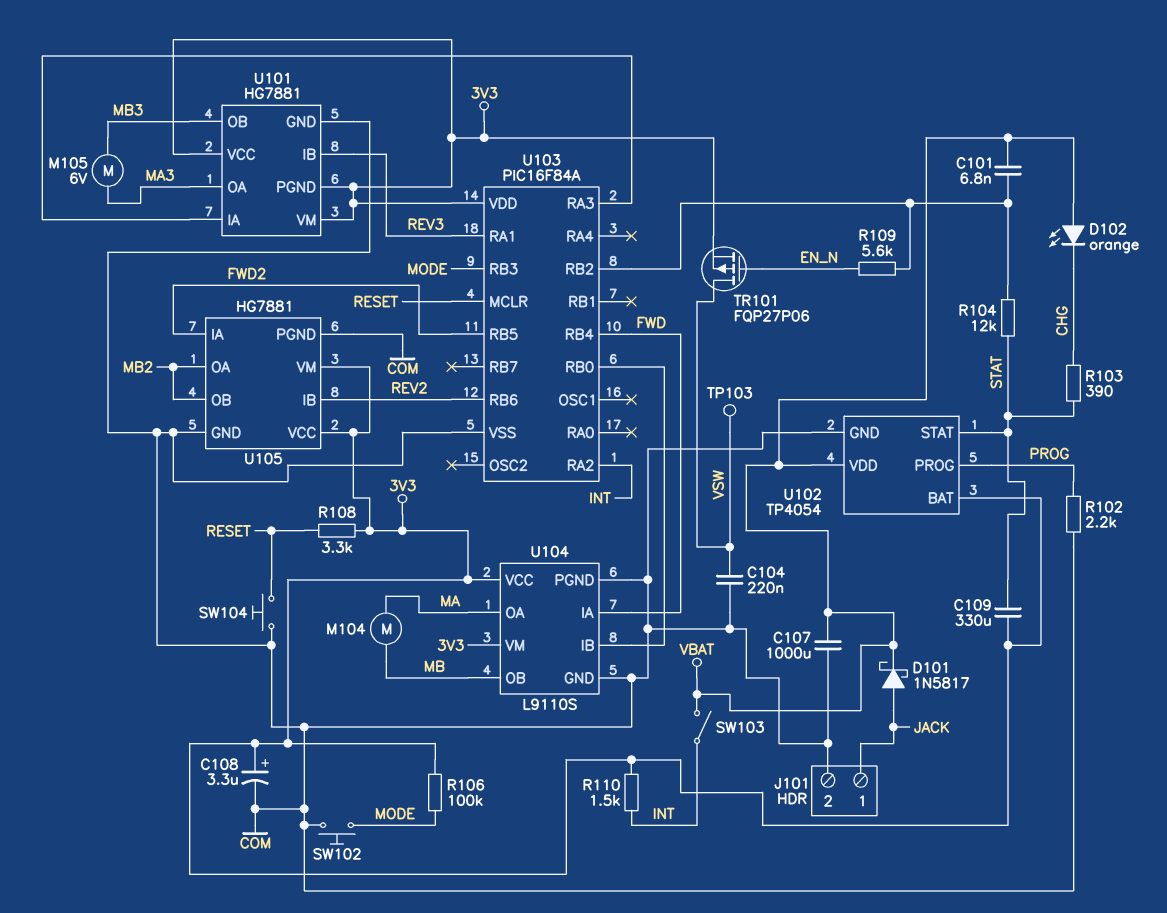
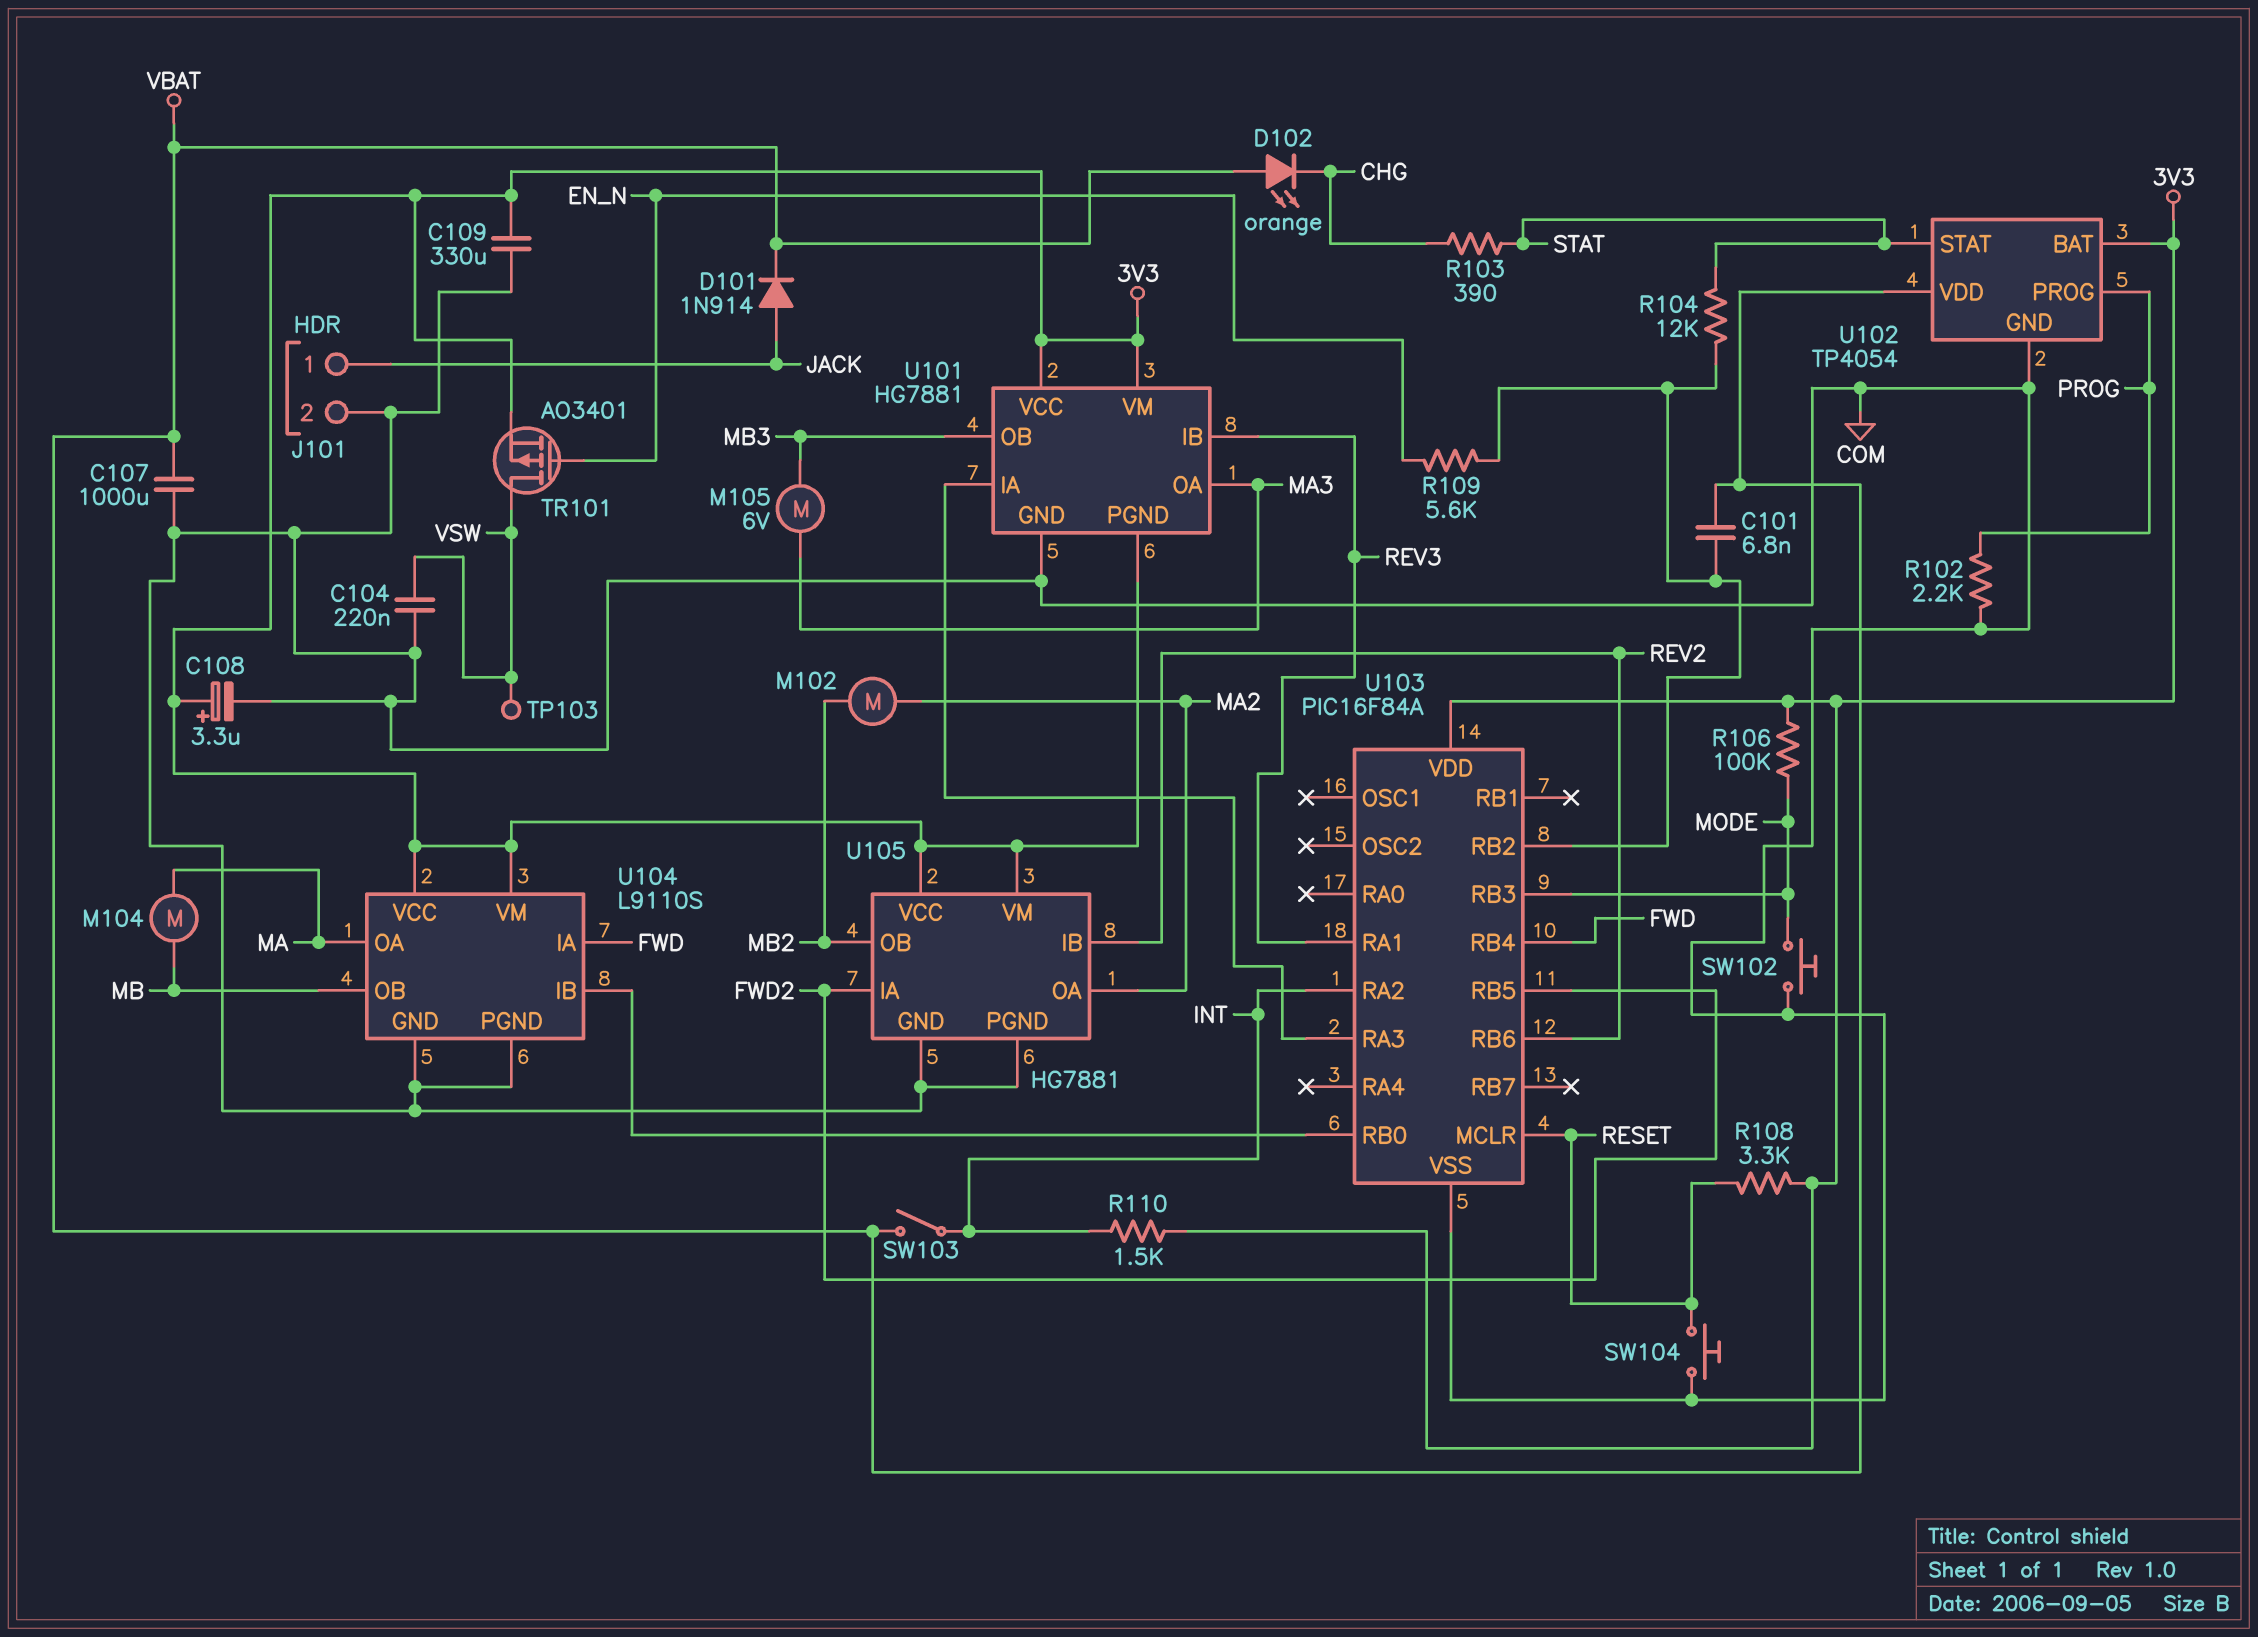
C109: 330uF (3V3, STAT) -> 330uF (3V3, COM)
D101: schottky 1N5817 (A JACK, K VBAT) -> diode 1N914 (A JACK, K VBAT)
M102: none -> motor (MA2, MB2)
TR101: PMOS FQP27P06 (G EN_N, D VSW, S 3V3) -> PMOS AO3401 (G EN_N, D VSW, S 3V3)
U105 pin OA: MB2 -> MA2

